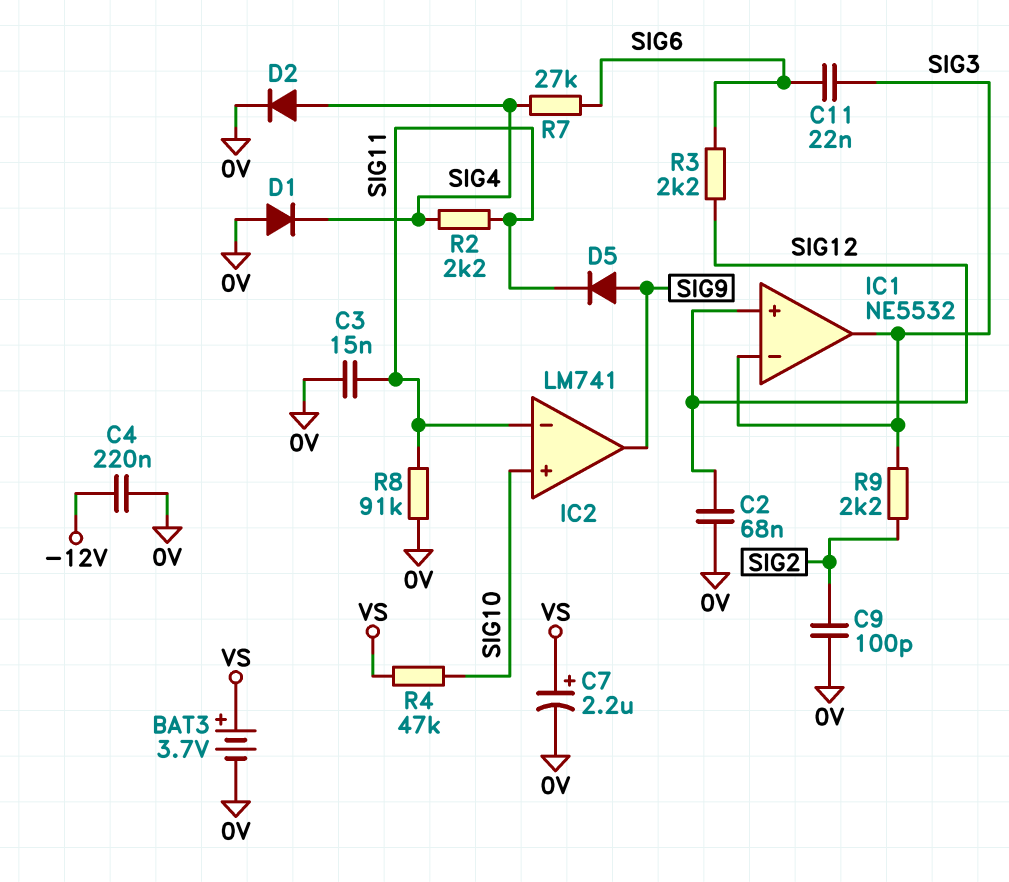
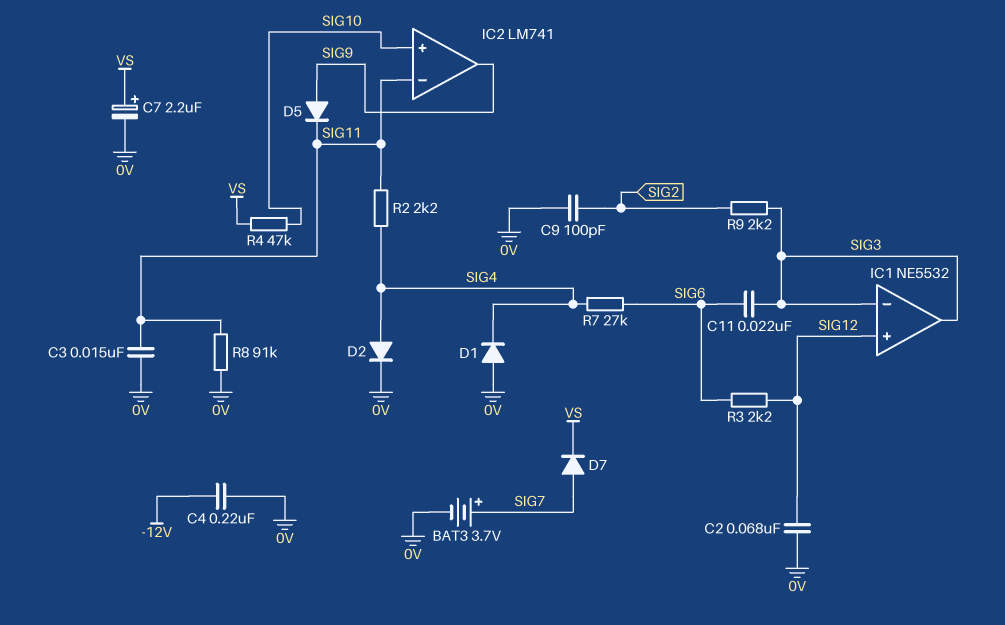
BAT3: 3.7V (plus VS, minus 0V) -> 3.7V (plus SIG7, minus 0V)
D7: none -> diode (A SIG7, K VS)

